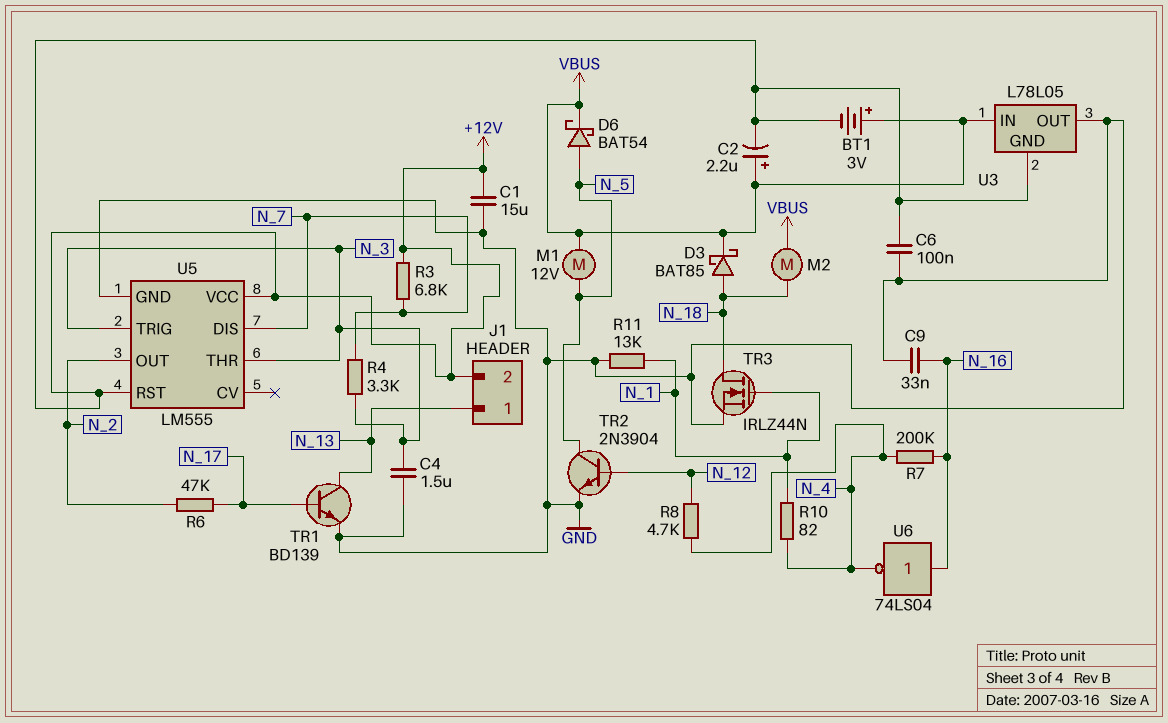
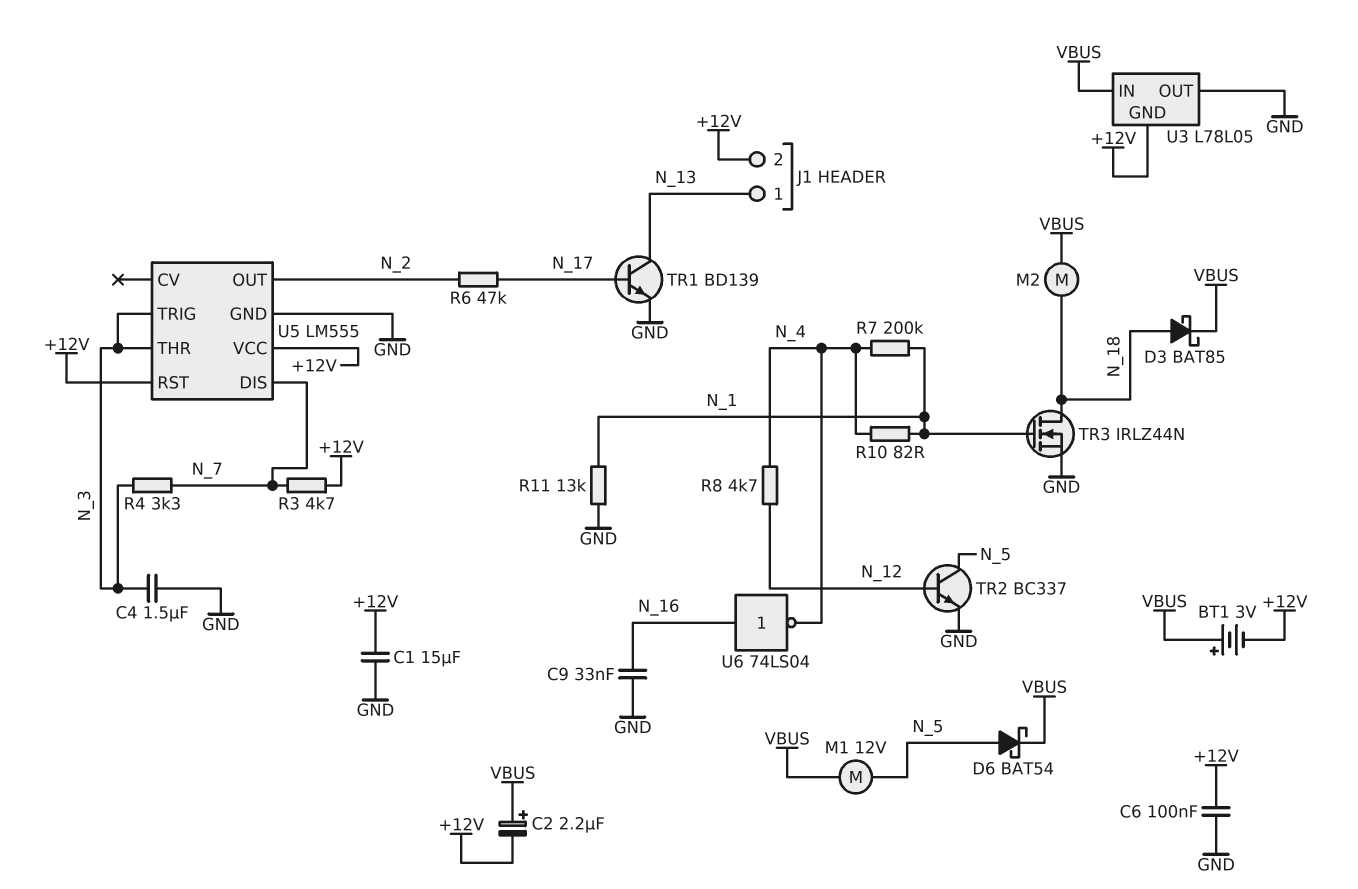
R3: 6.8k (+12V, N_7) -> 4.7k (+12V, N_7)
R7: 200k (N_4, N_16) -> 200k (N_1, N_4)
TR2: NPN 2N3904 (B N_12, C N_5, E GND) -> NPN BC337 (B N_12, C N_5, E GND)

